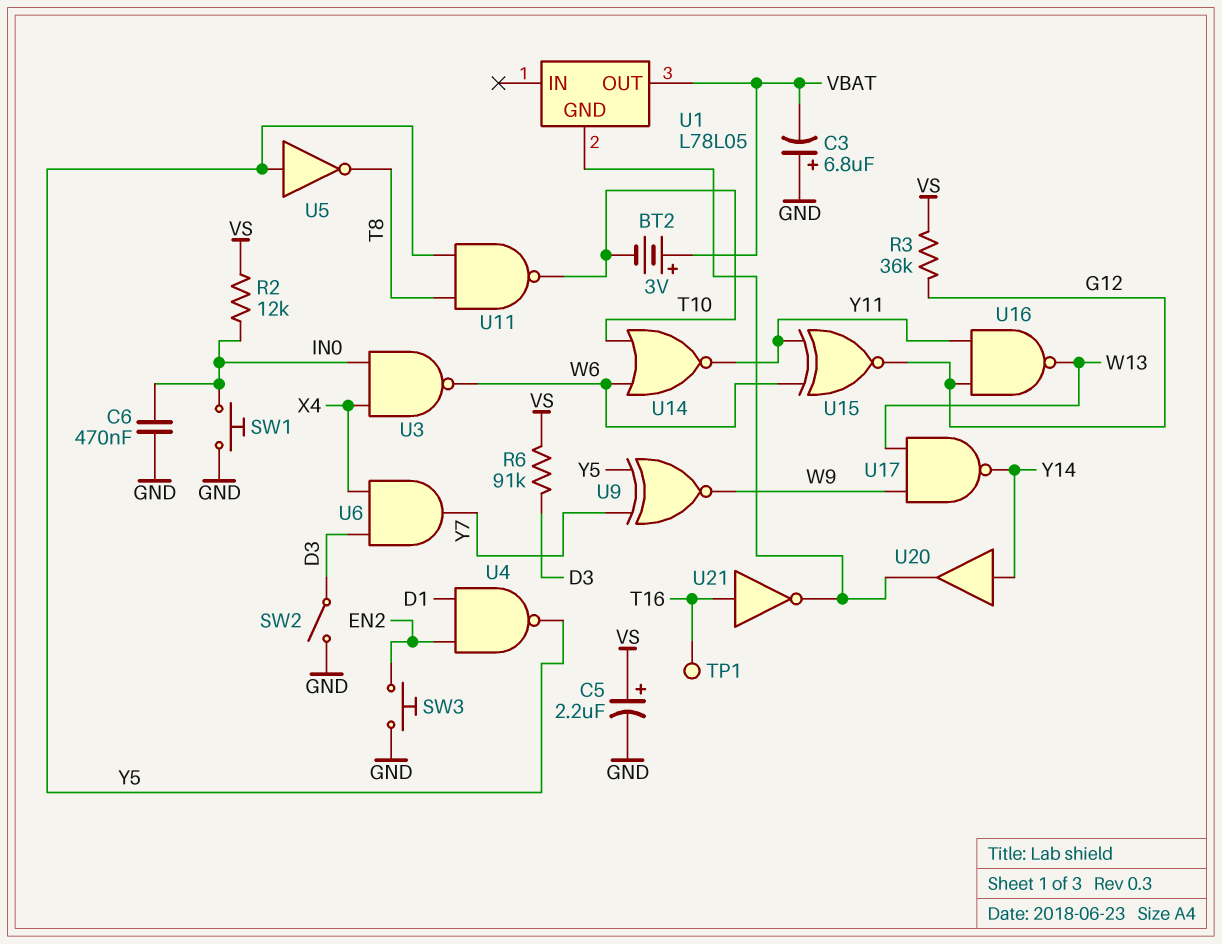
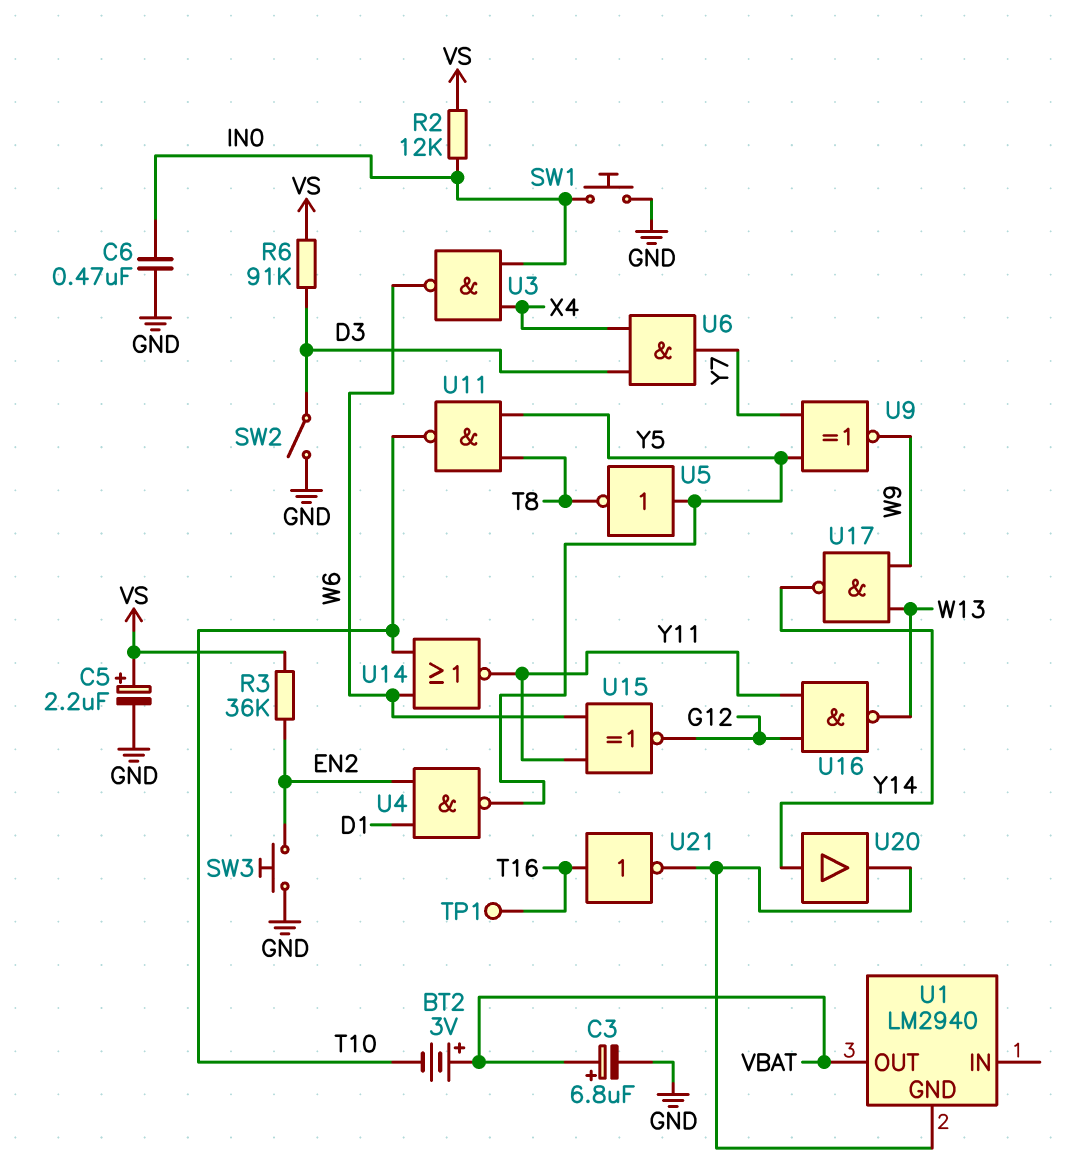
C3: 6.8uF (plus GND, minus VBAT) -> 6.8uF (plus VBAT, minus GND)
R3: 36k (G12, VS) -> 36k (EN2, VS)
U1: L78L05 -> LM2940

